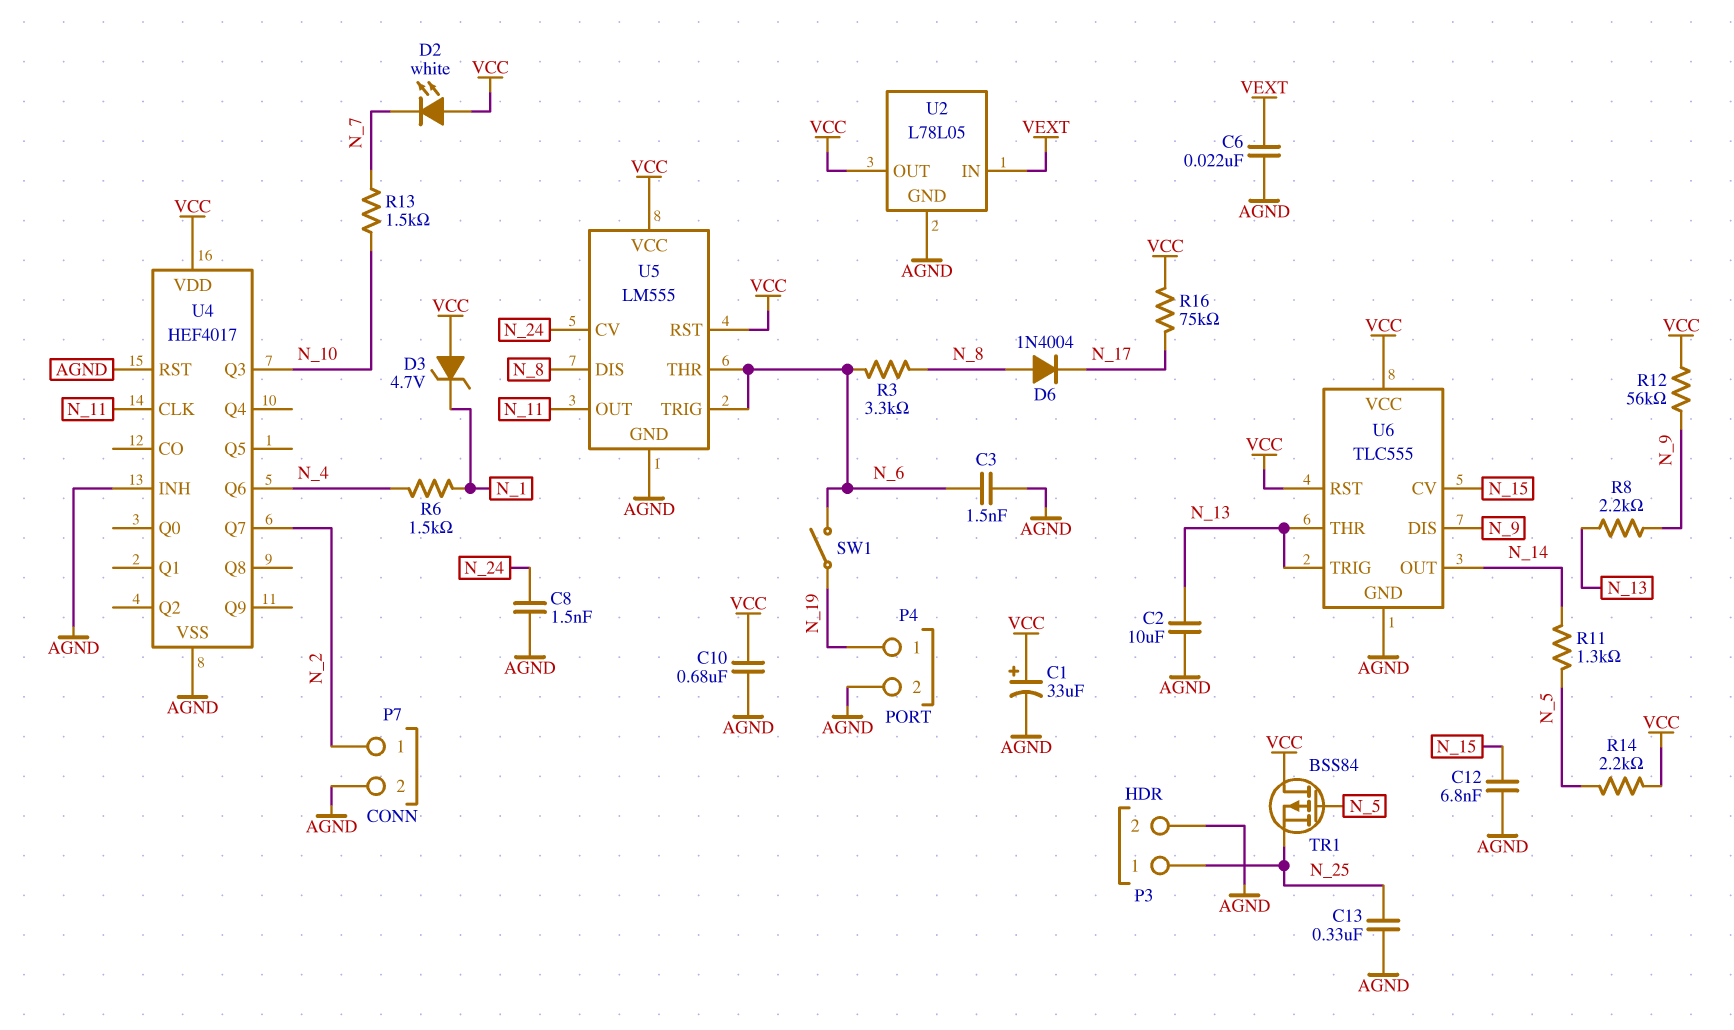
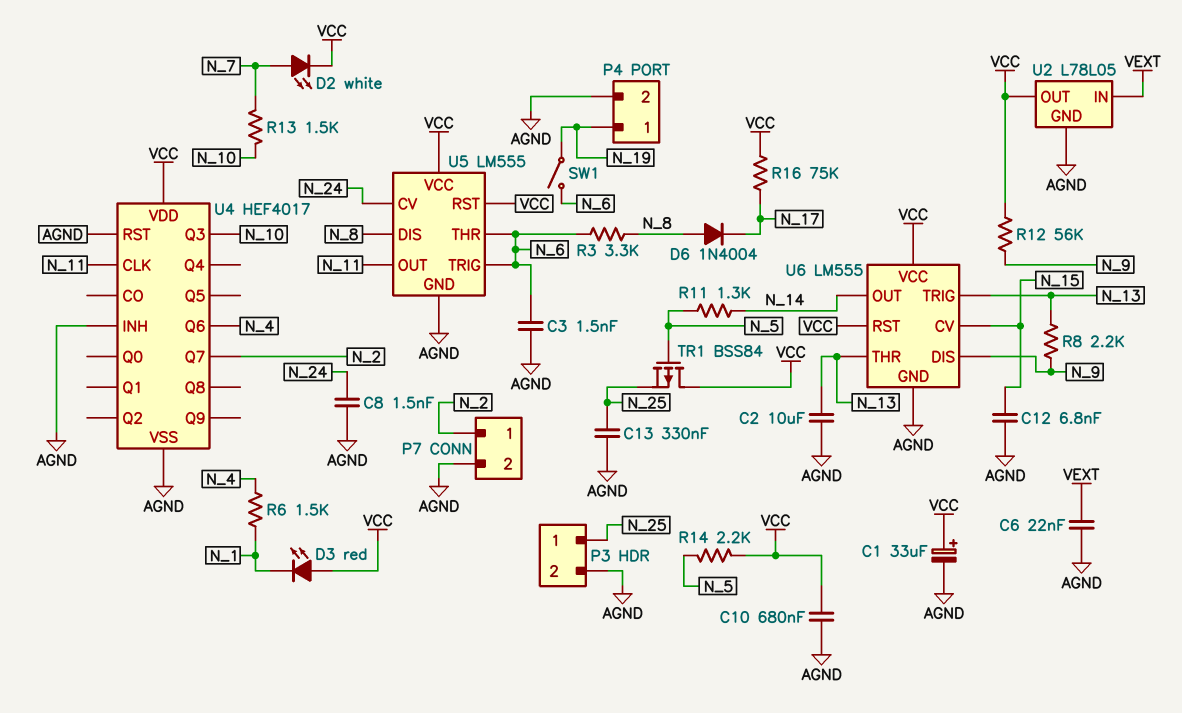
D2: LED white (A VCC, K N_7) -> LED white (A N_7, K VCC)
D3: zener 4.7V (A VCC, K N_1) -> LED red (A VCC, K N_1)
U6: TLC555 -> LM555

